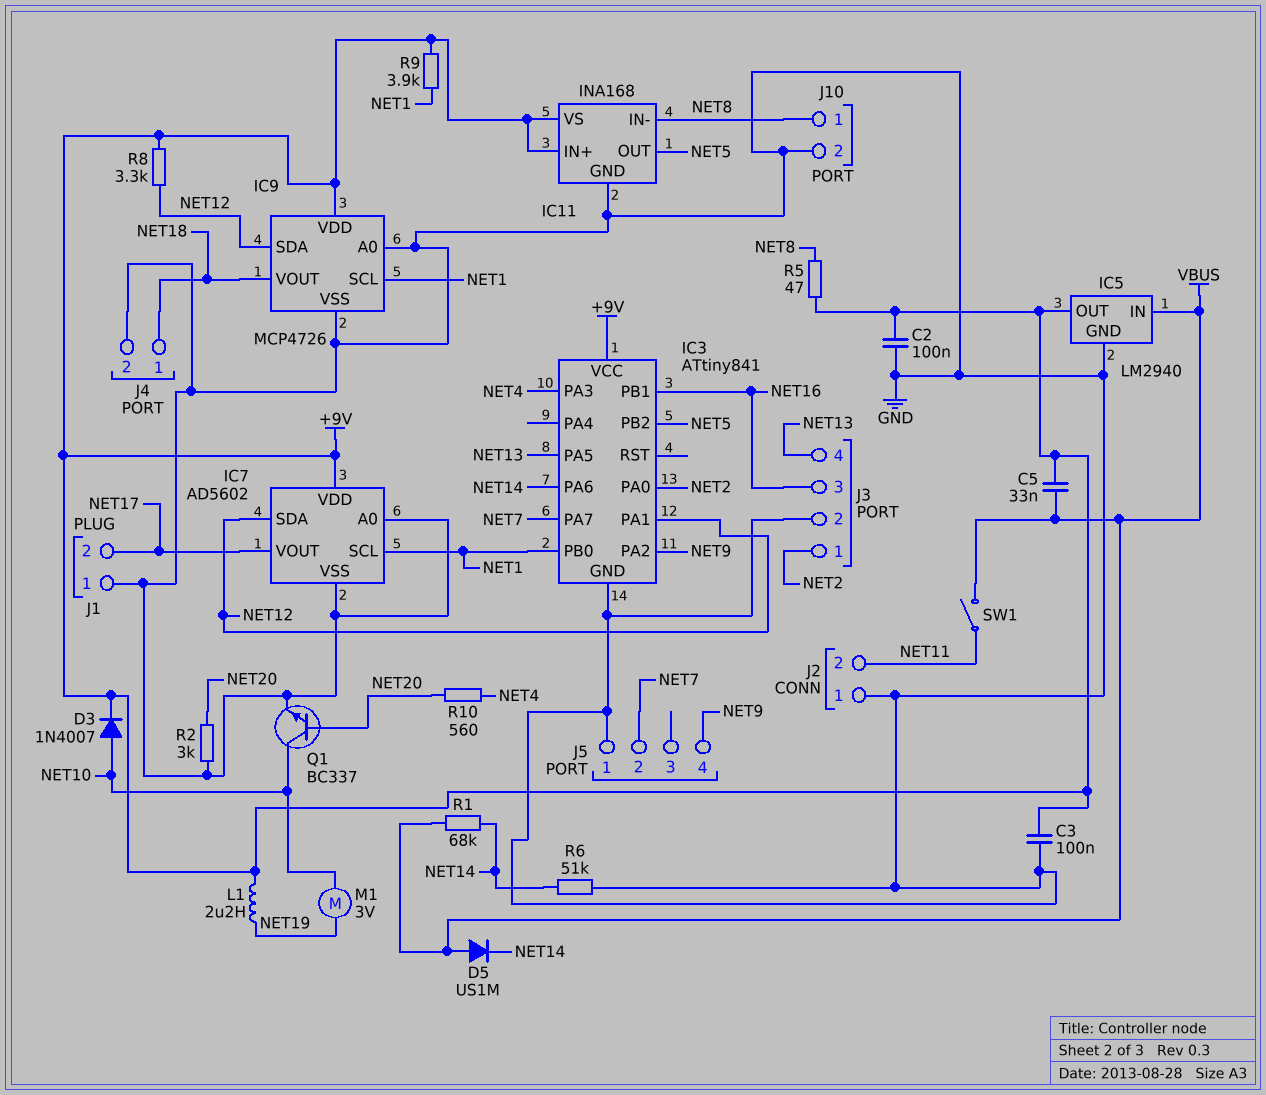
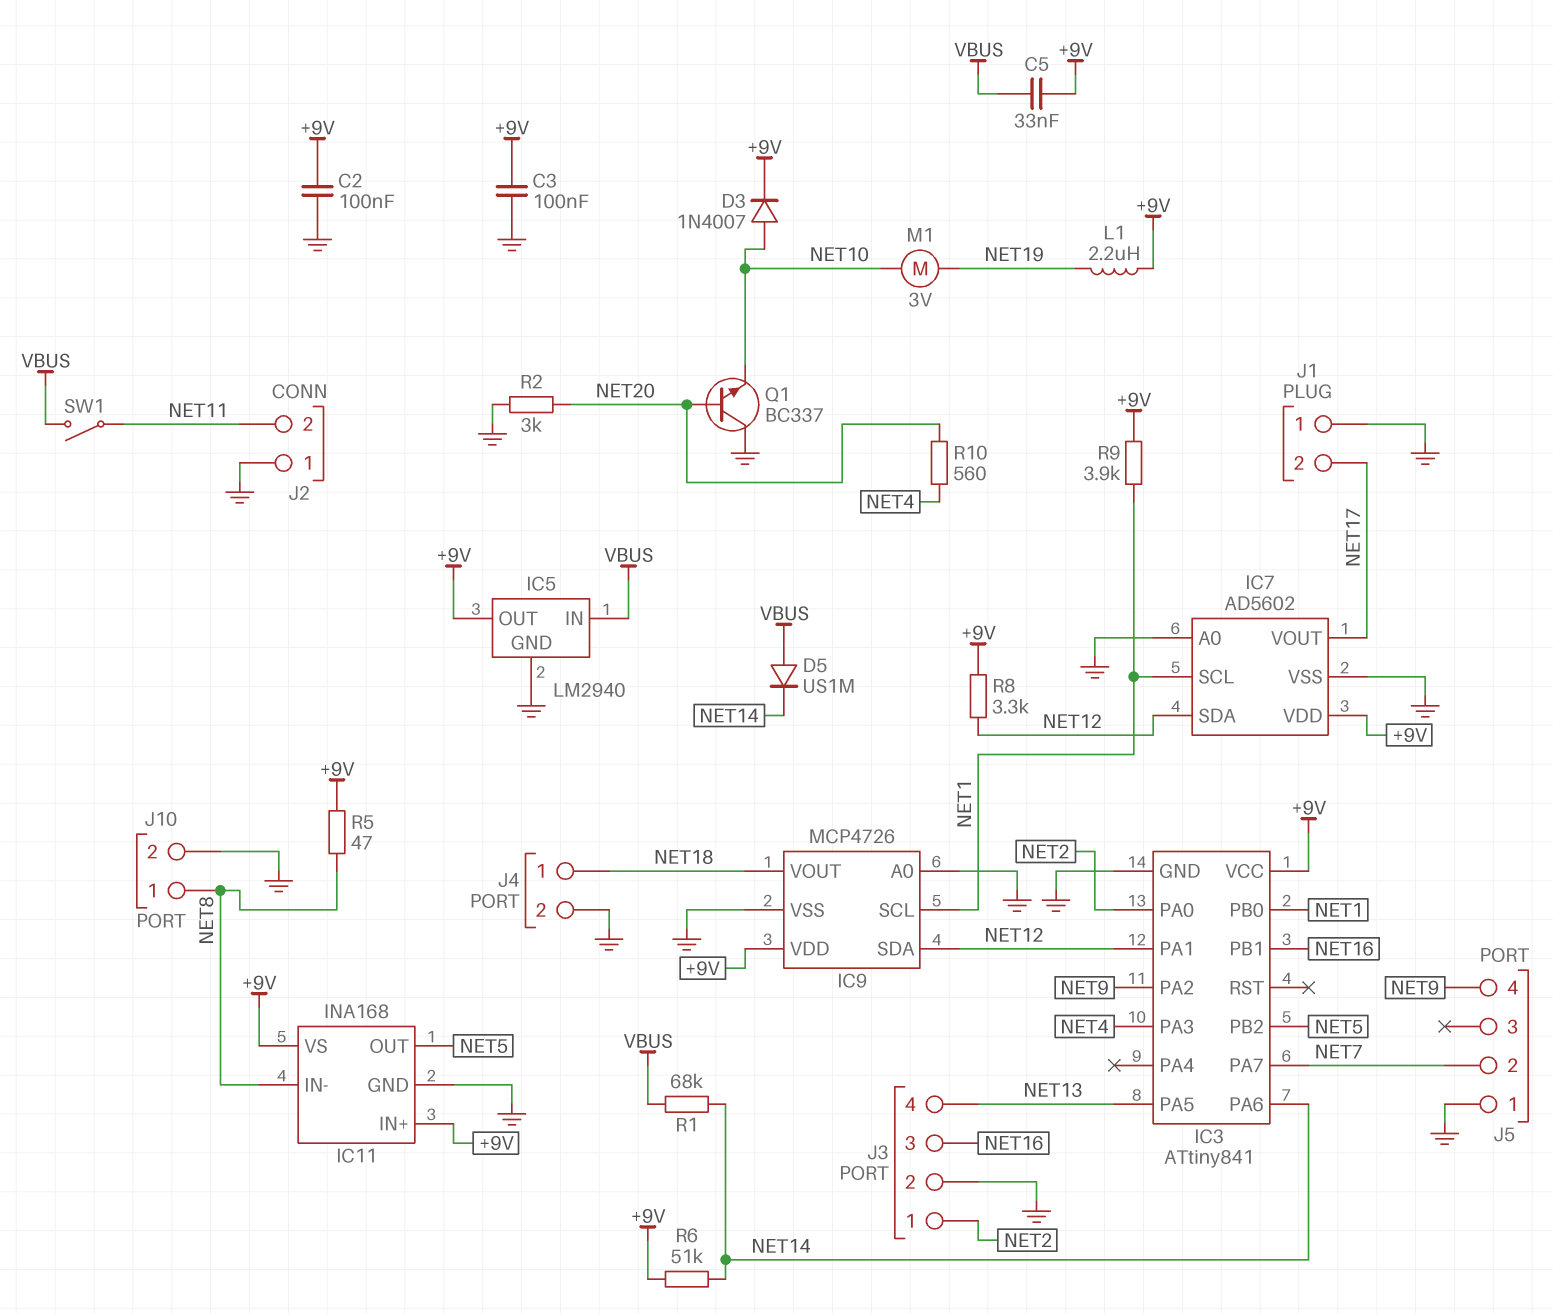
Q1: NPN BC337 (B NET20, C NET10, E GND) -> NPN BC337 (B NET20, C GND, E NET10)
R6: 51k (GND, NET14) -> 51k (+9V, NET14)

